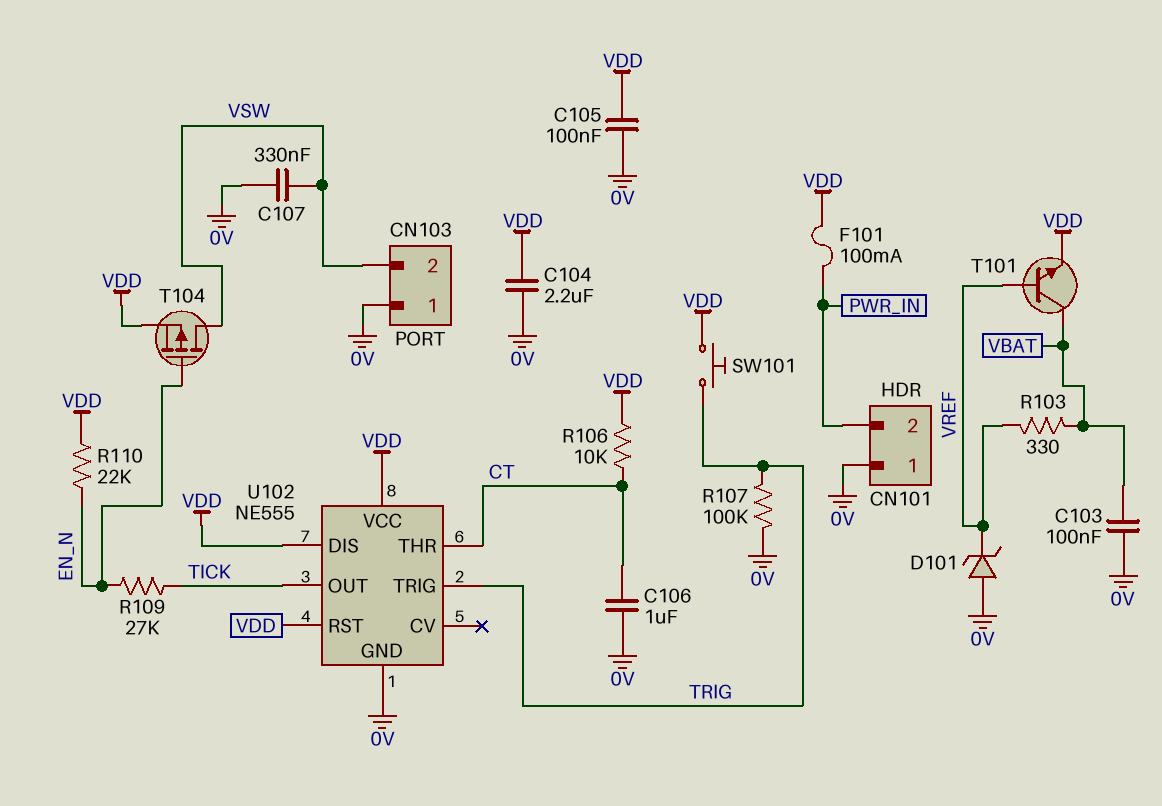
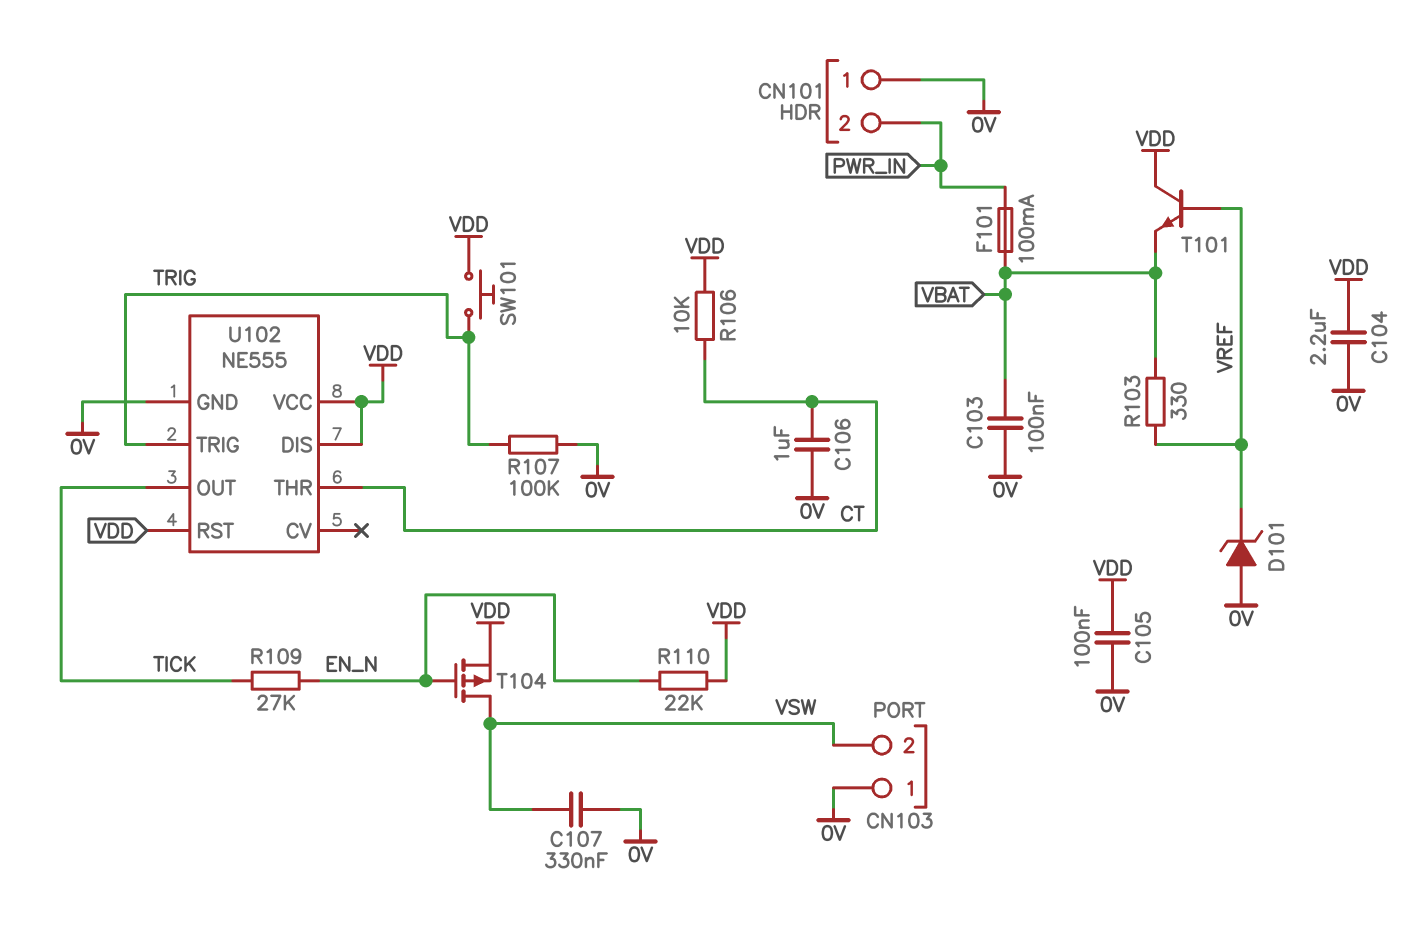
F101: 100mA (PWR_IN, VDD) -> 100mA (PWR_IN, VBAT)
T101: NPN (B VREF, C VBAT, E VDD) -> NPN (B VREF, C VDD, E VBAT)

